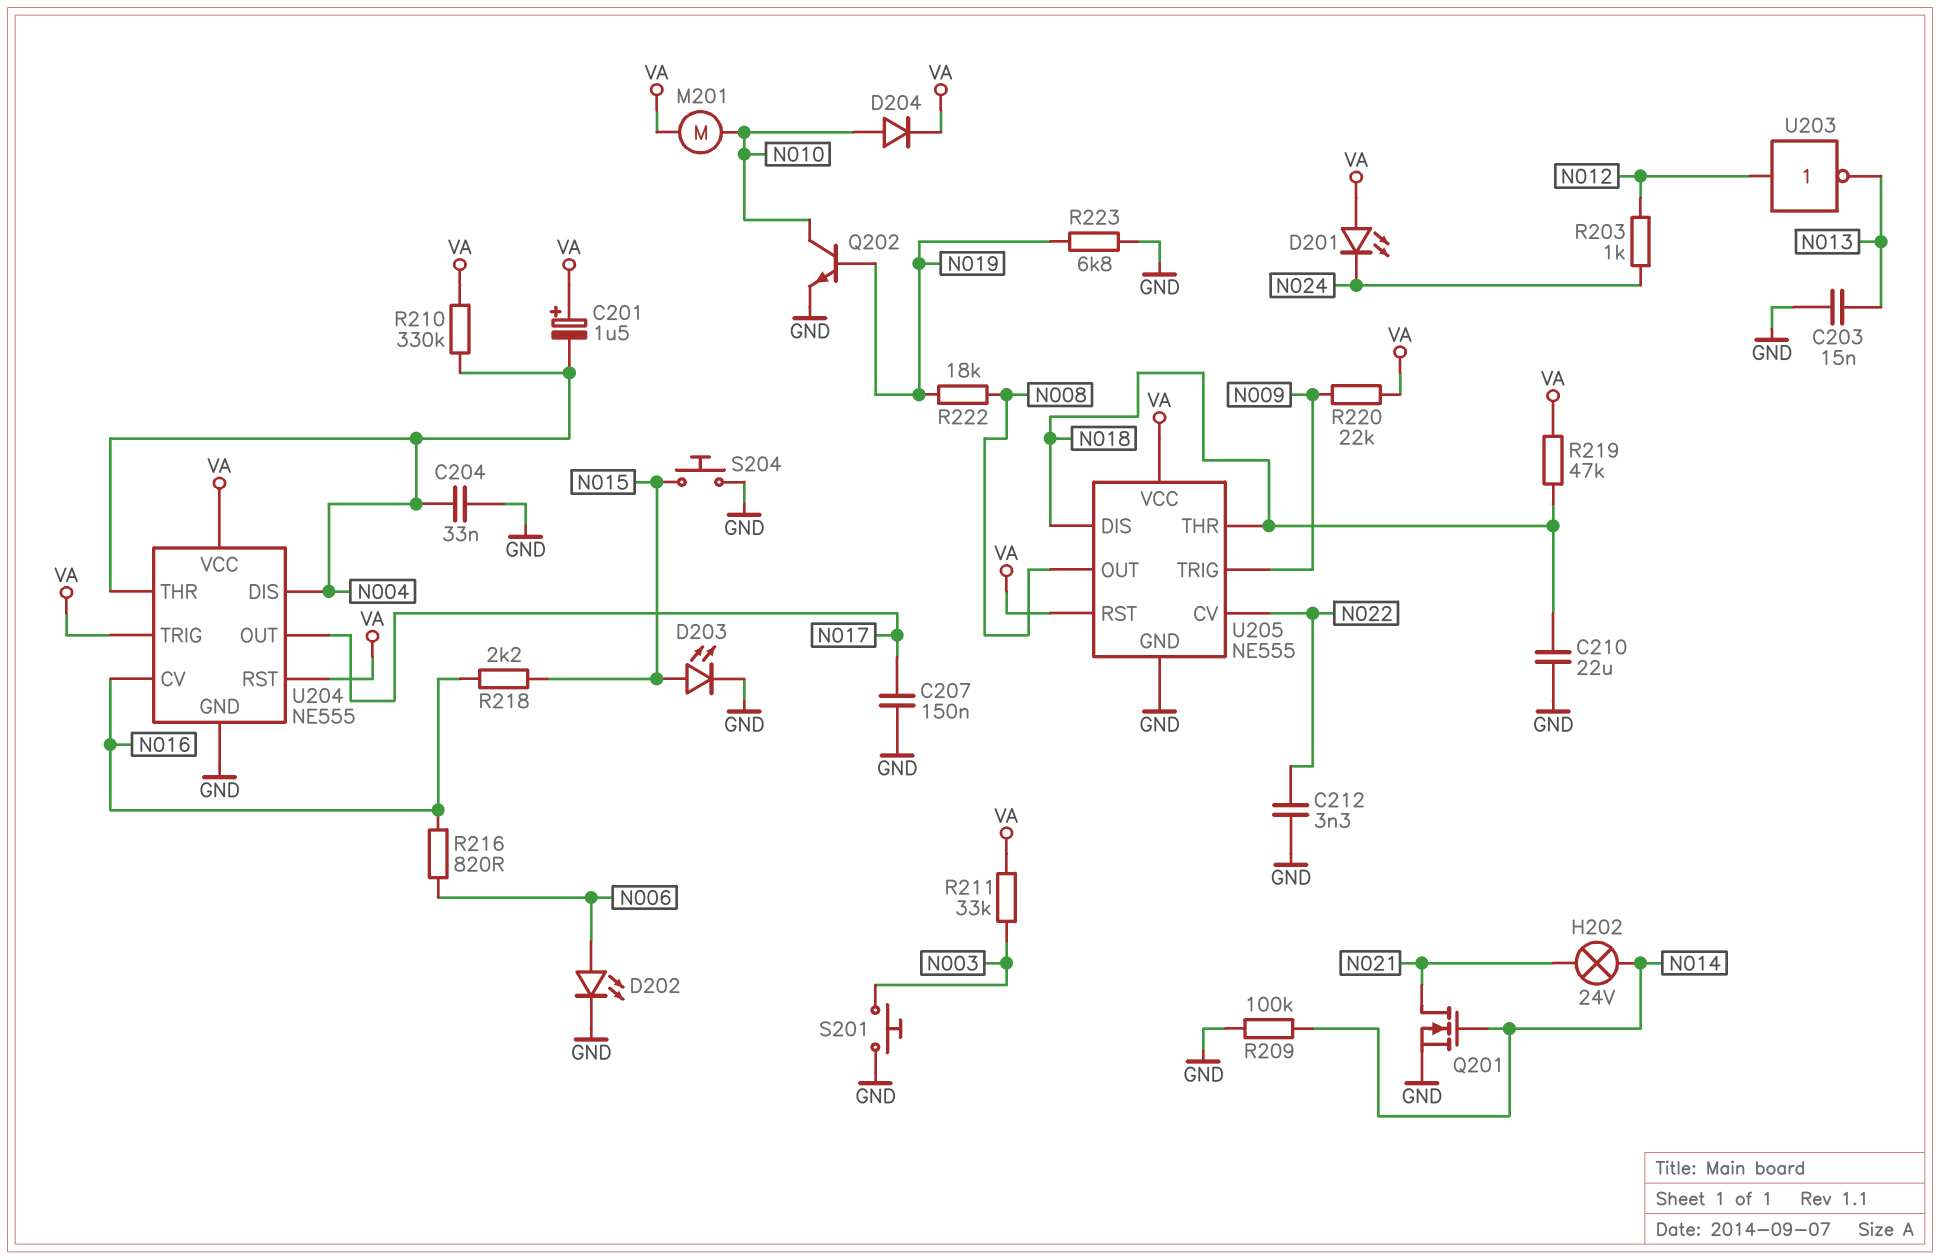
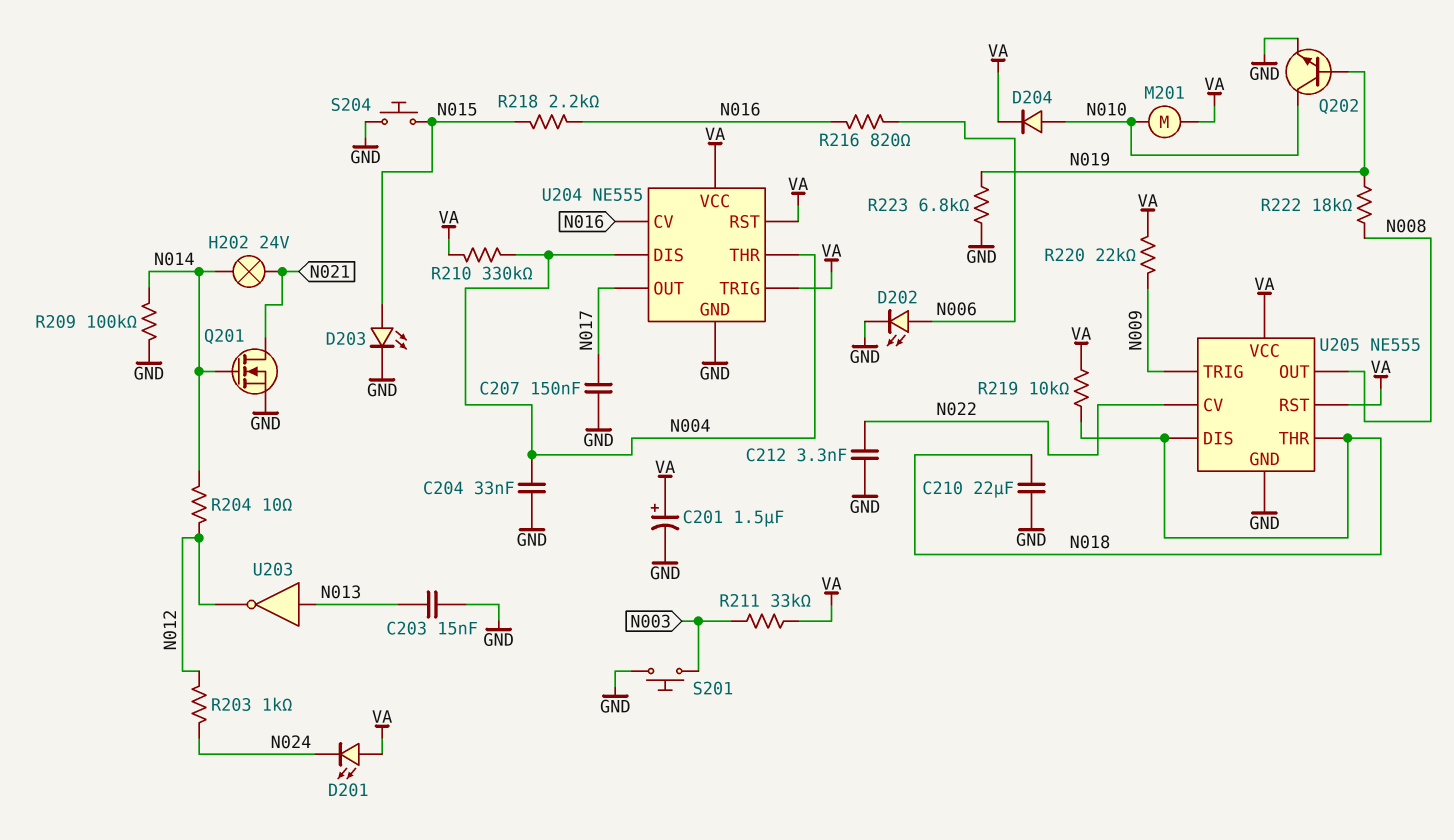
C201: 1.5uF (plus VA, minus N004) -> 1.5uF (plus VA, minus GND)
R204: none -> 10 (N012, N014)
R219: 47k (N018, VA) -> 10k (N018, VA)
U203: NOT (in N012, out N013) -> NOT (in N013, out N012)

